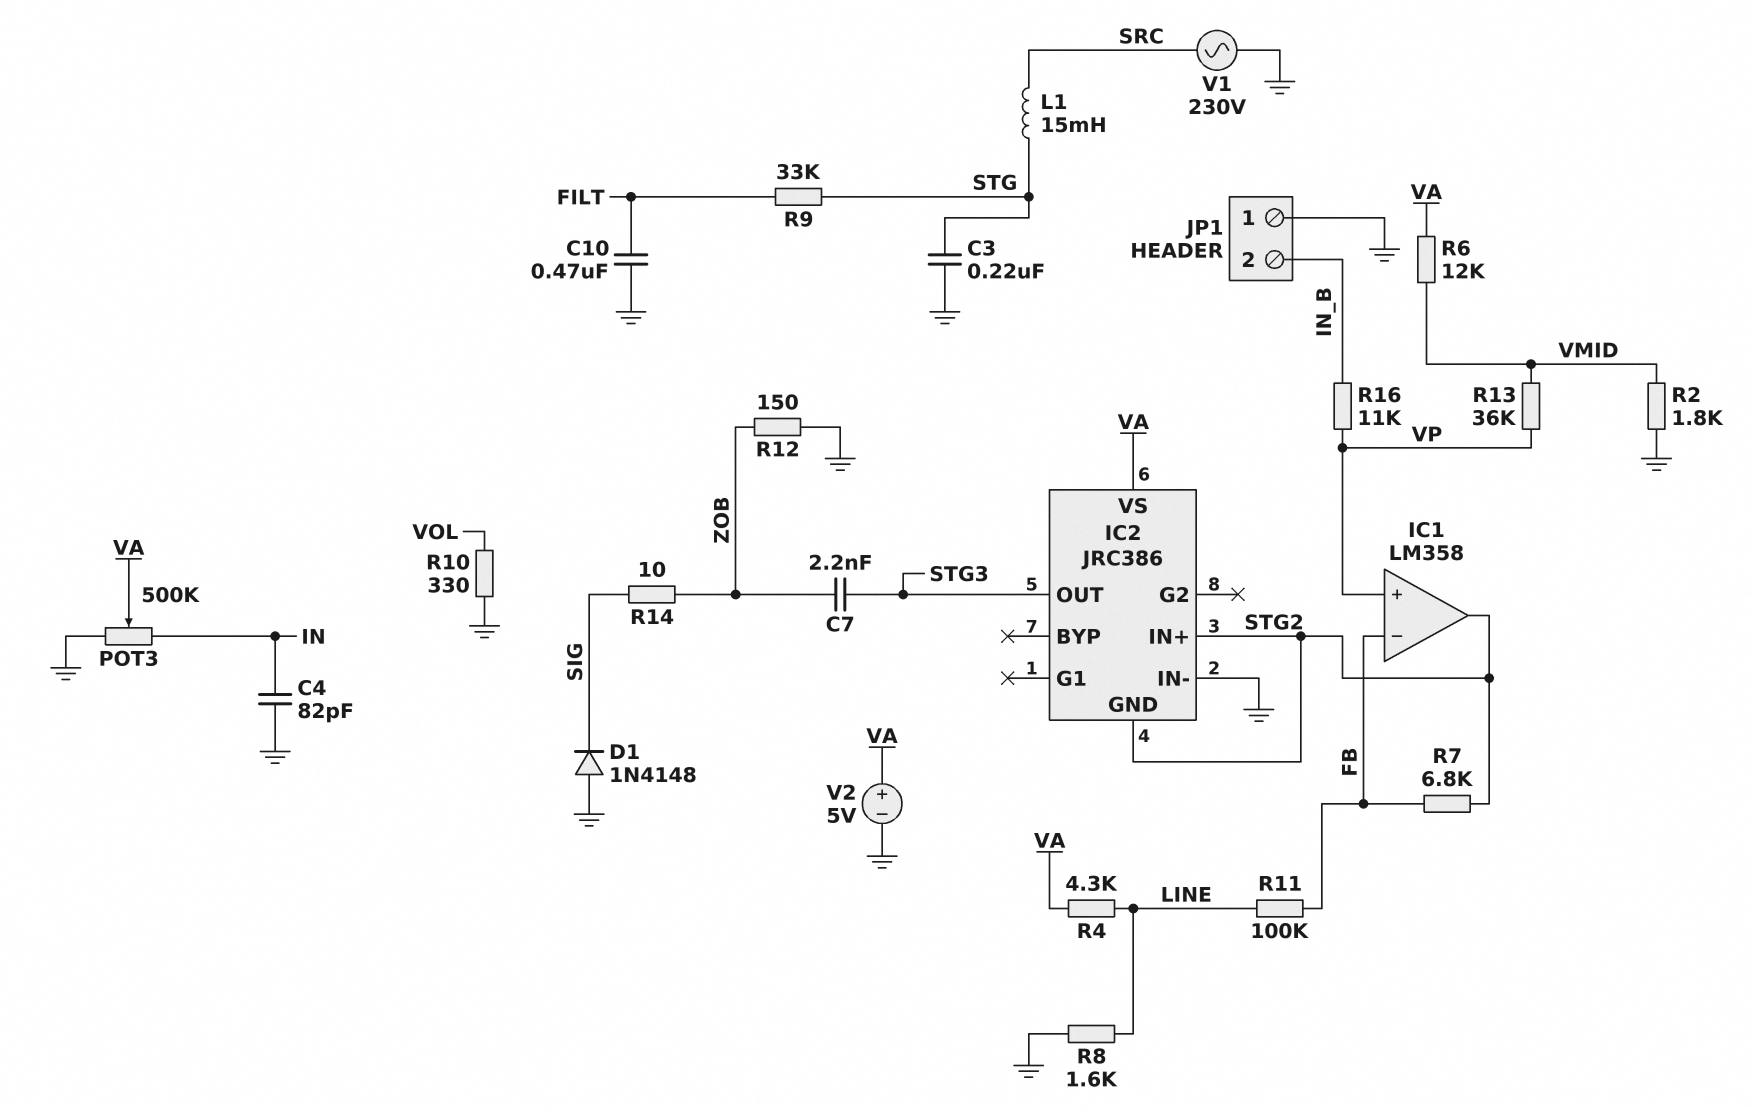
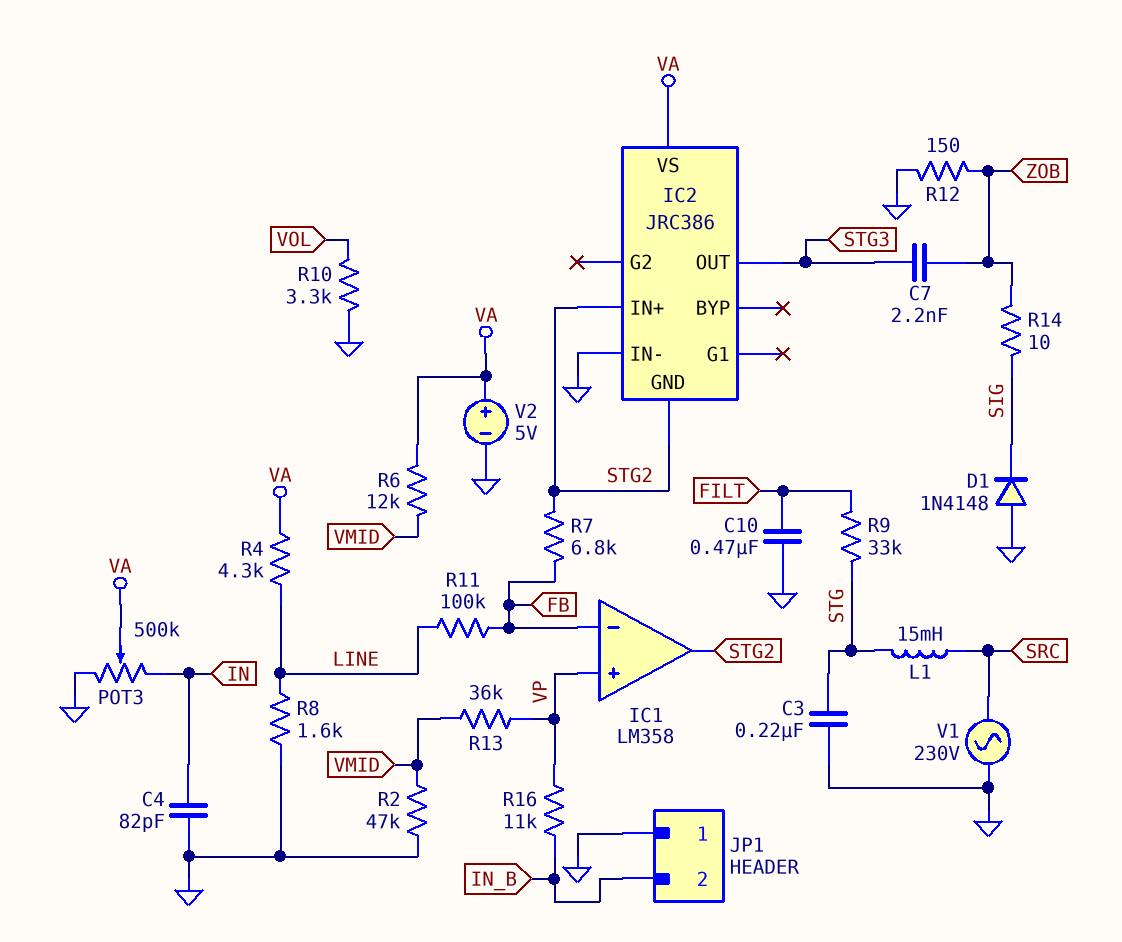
R2: 1.8k (GND, VMID) -> 47k (GND, VMID)
R10: 330 (GND, VOL) -> 3.3k (GND, VOL)

